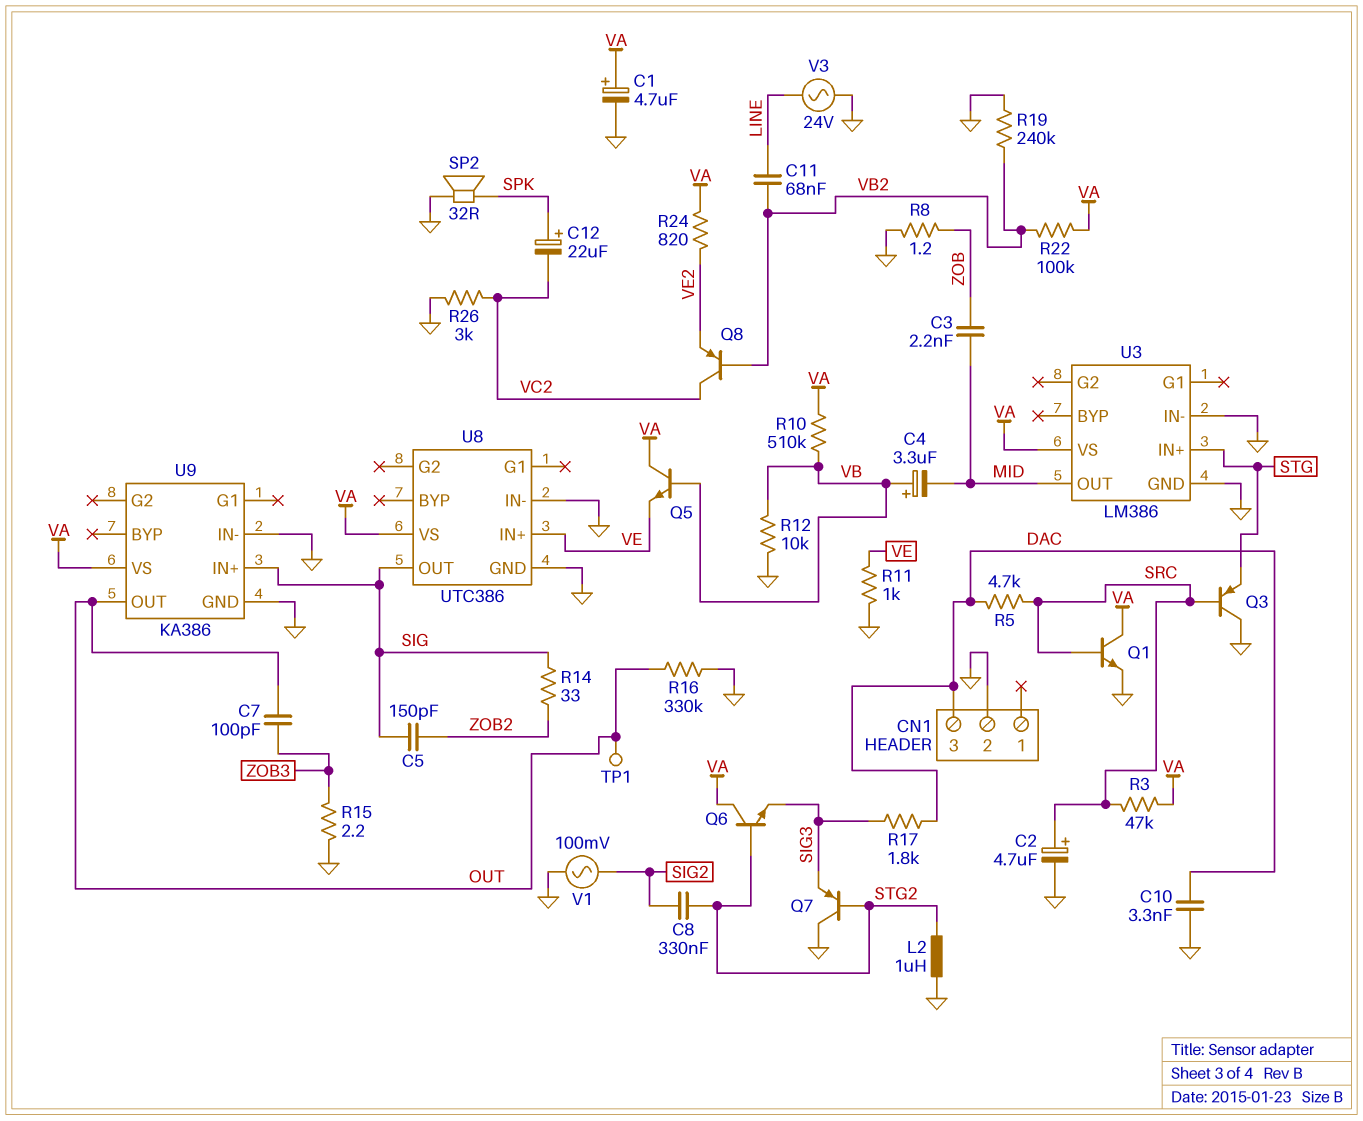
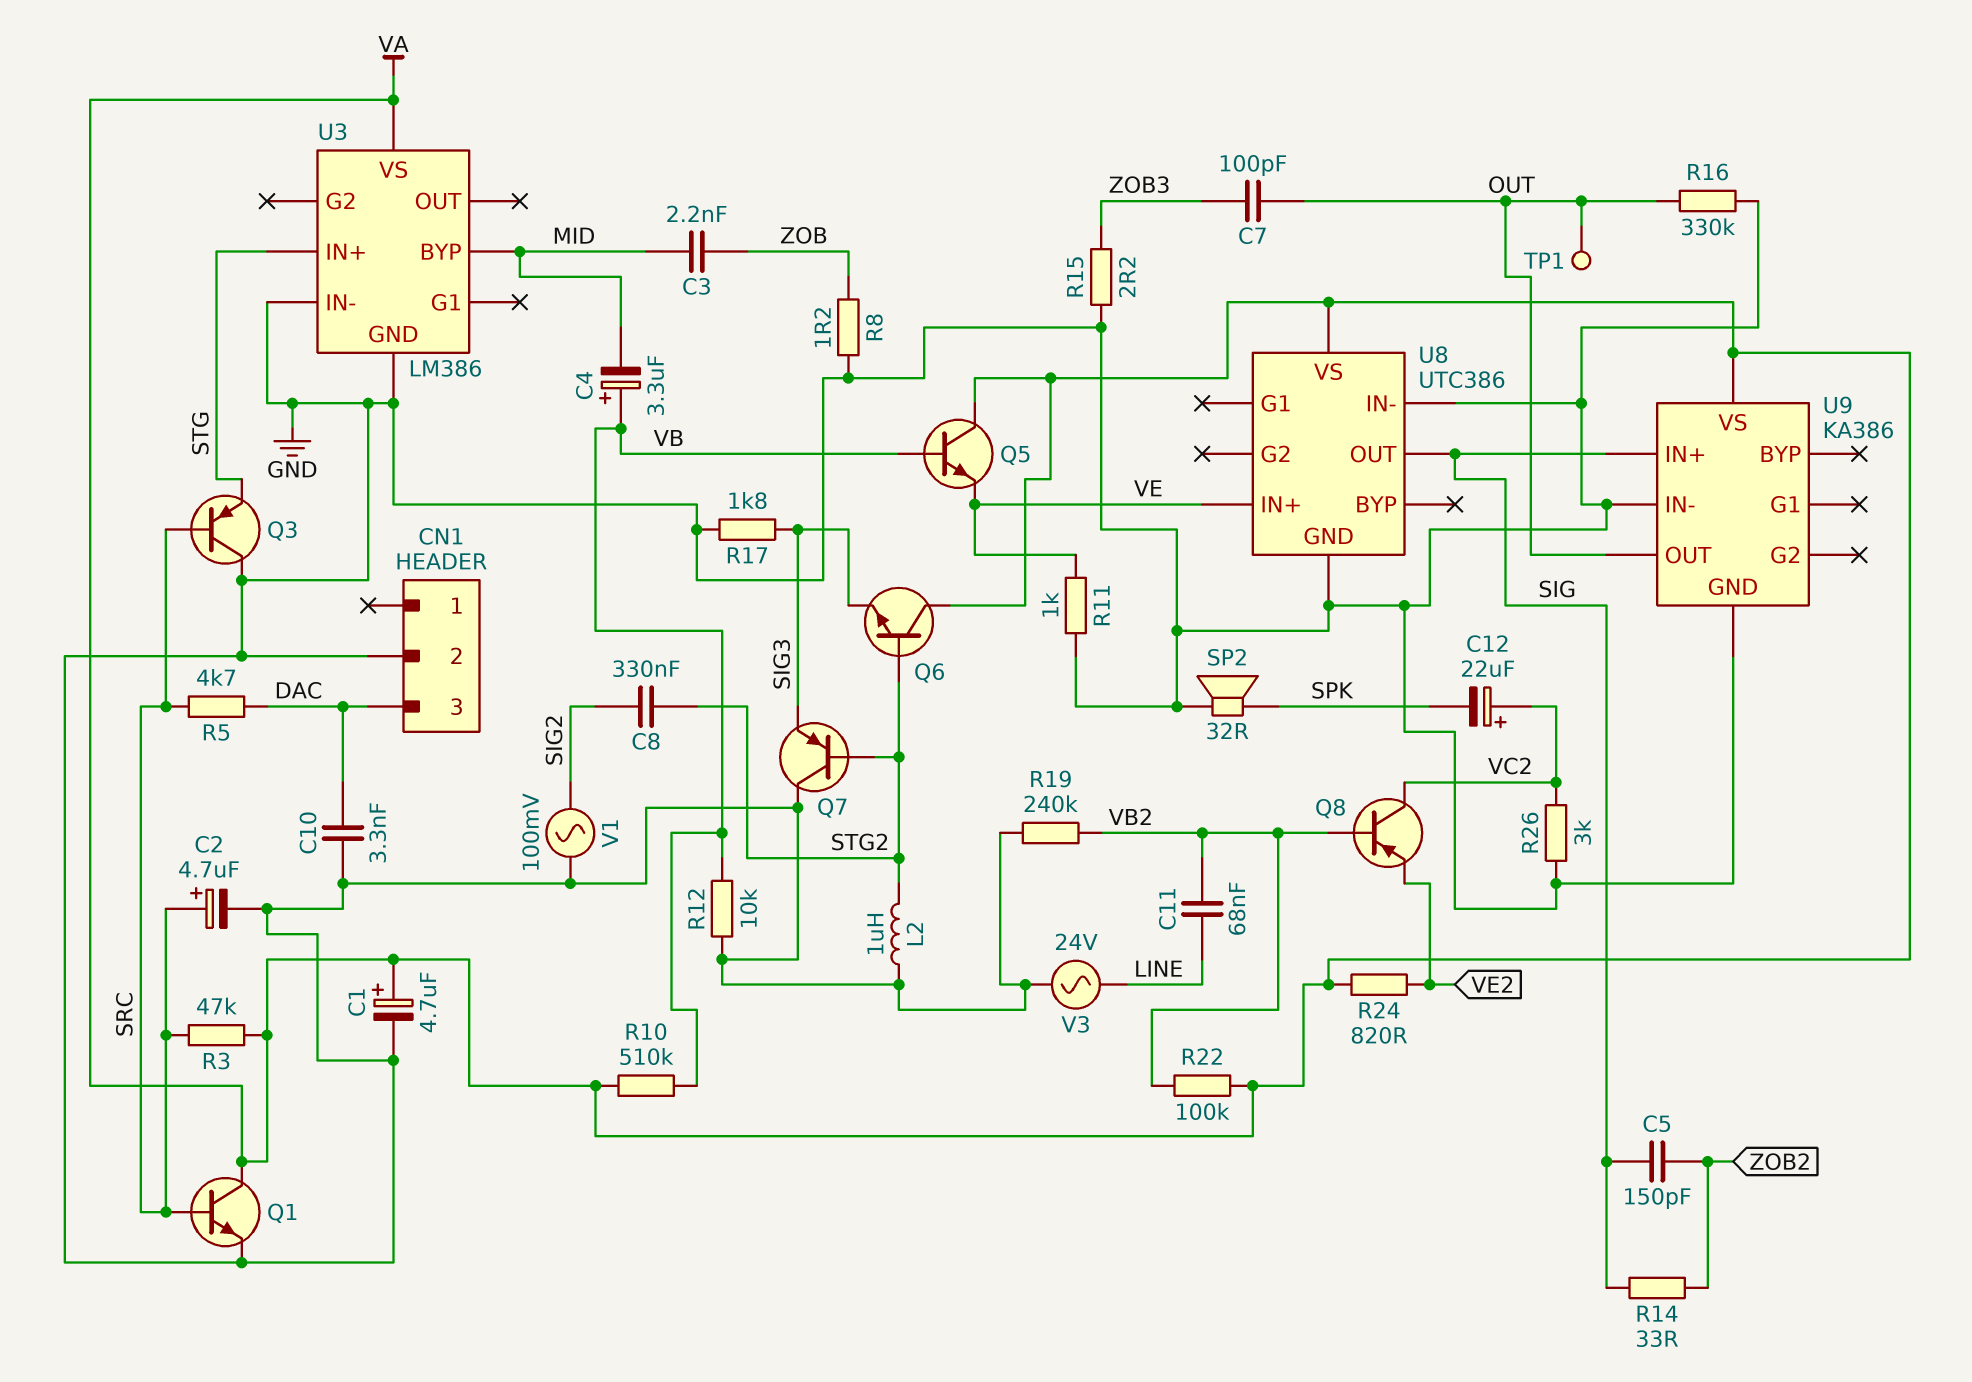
C12: 22uF (plus SPK, minus VC2) -> 22uF (plus VC2, minus SPK)
R17: 1.8k (DAC, SIG3) -> 1.8k (GND, SIG3)
U3 pin BYP: none -> MID
U3 pin OUT: MID -> none

